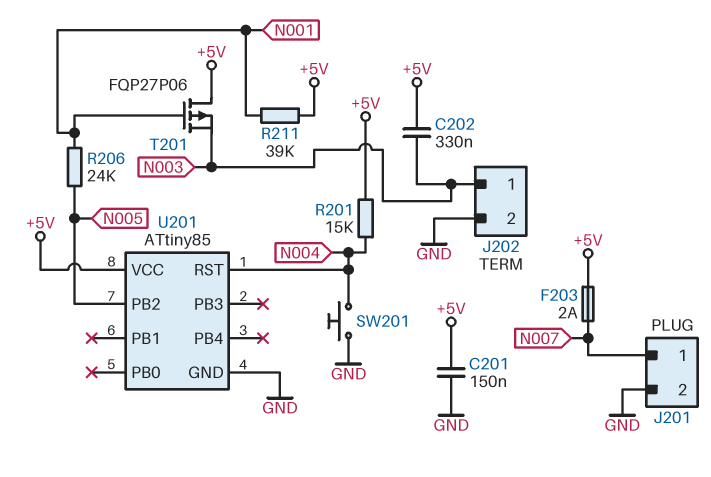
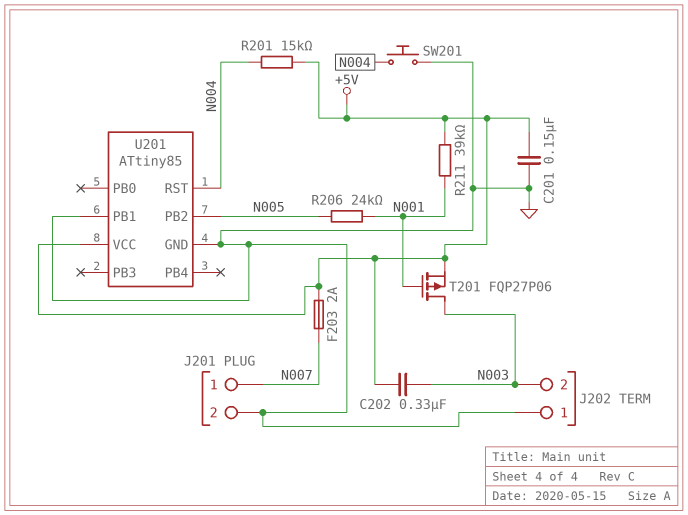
J202 pin 1: N003 -> GND
J202 pin 2: GND -> N003
T201: PMOS FQP27P06 (G N001, D +5V, S N003) -> PMOS FQP27P06 (G N001, D N003, S +5V)
U201 pin PB1: none -> GND

